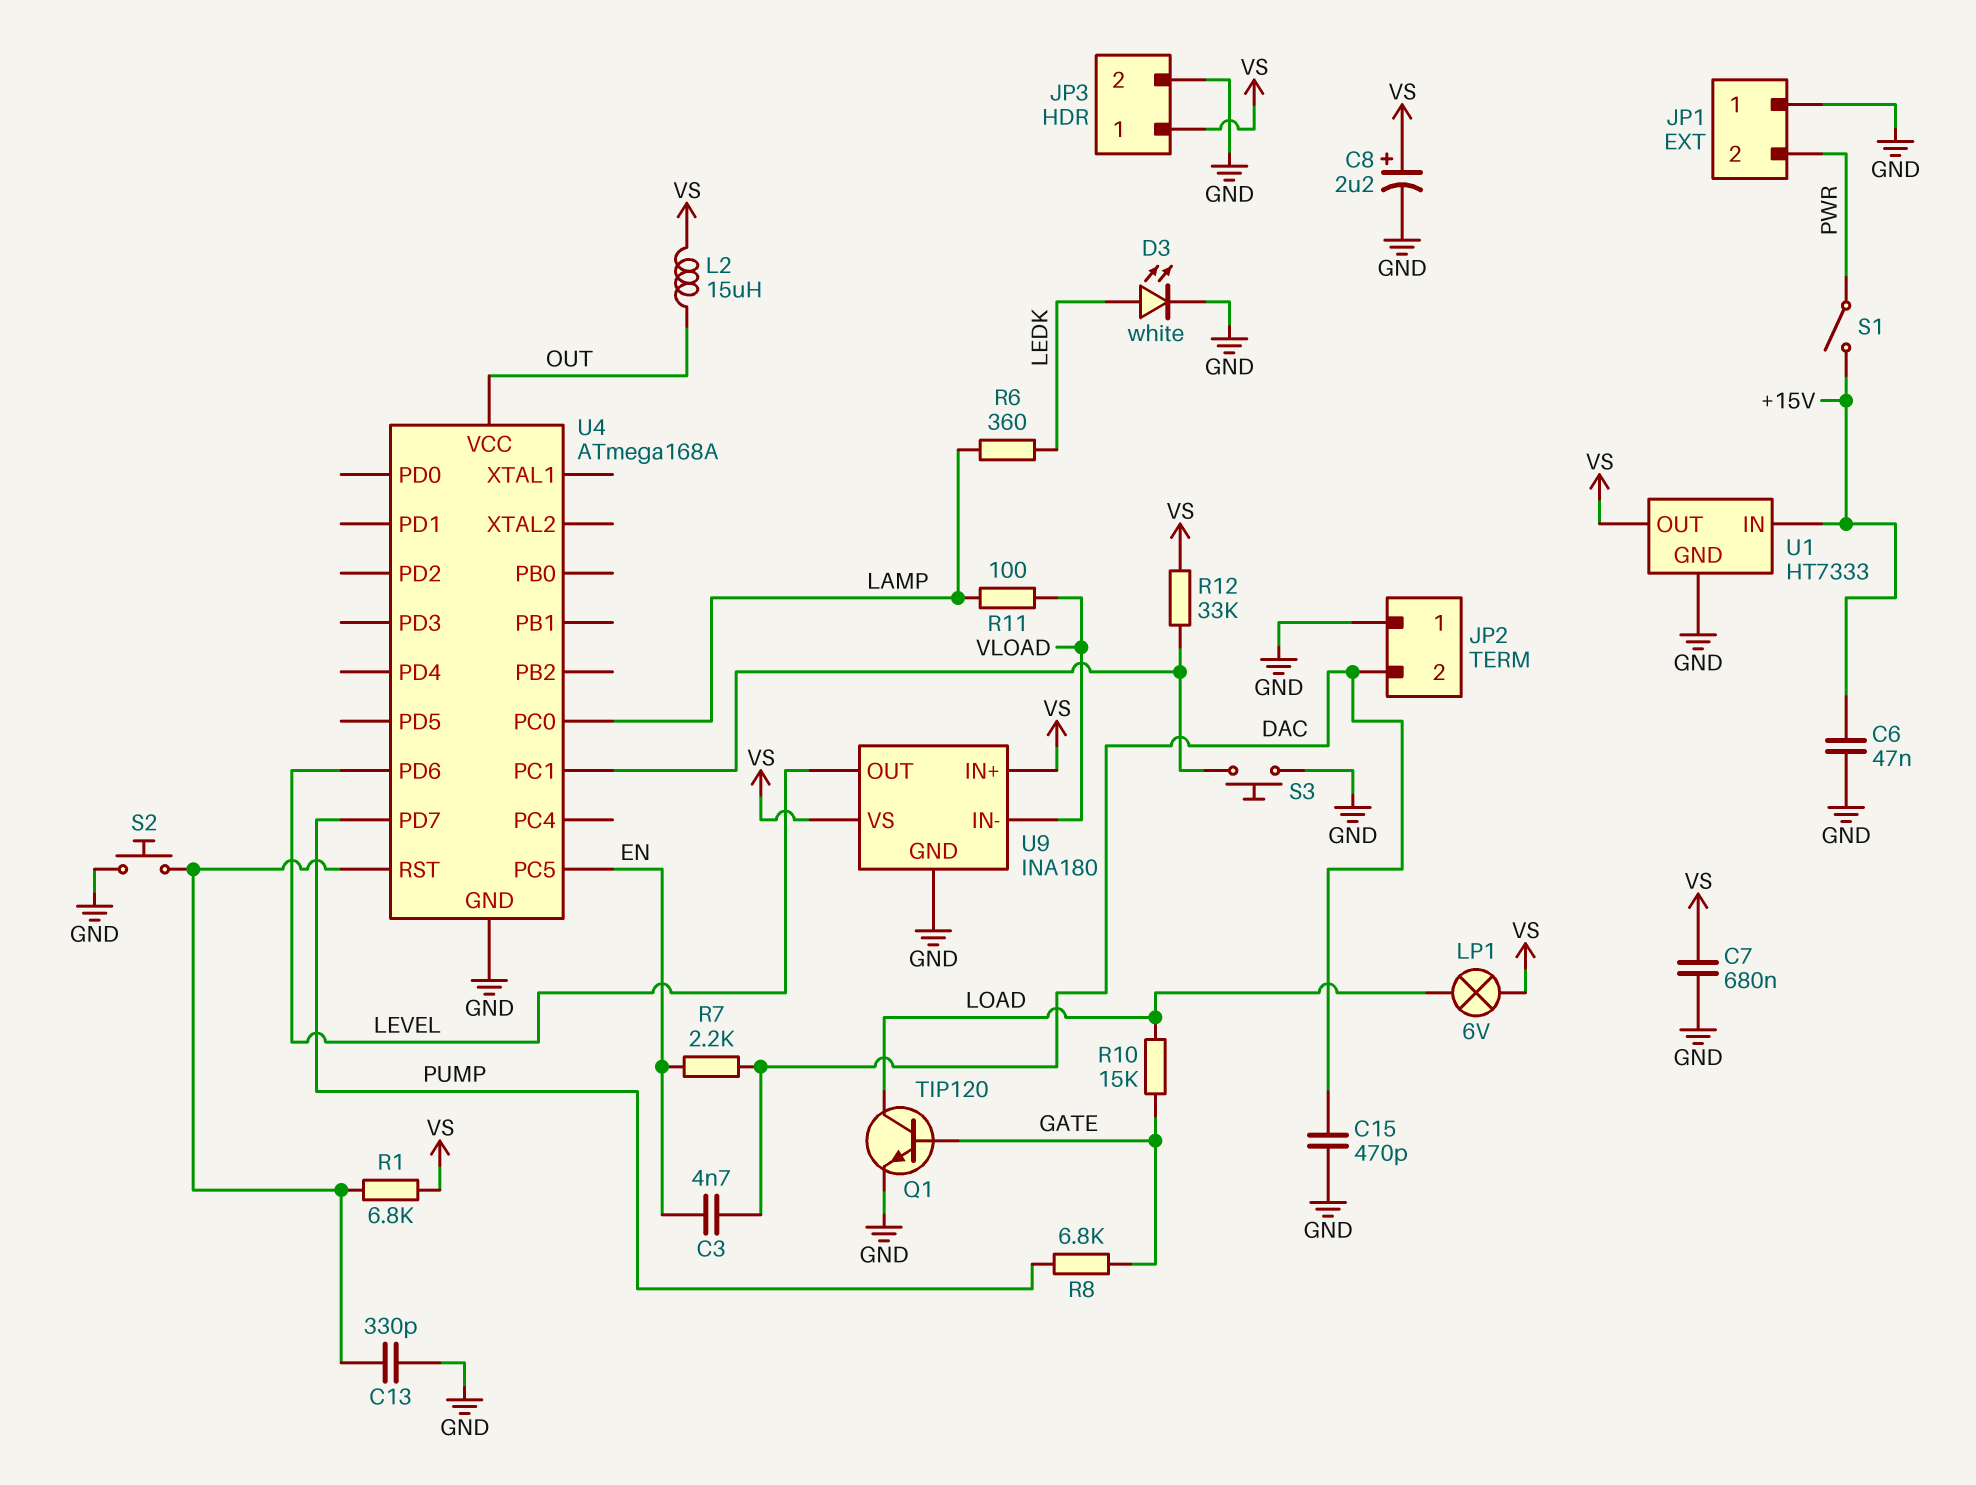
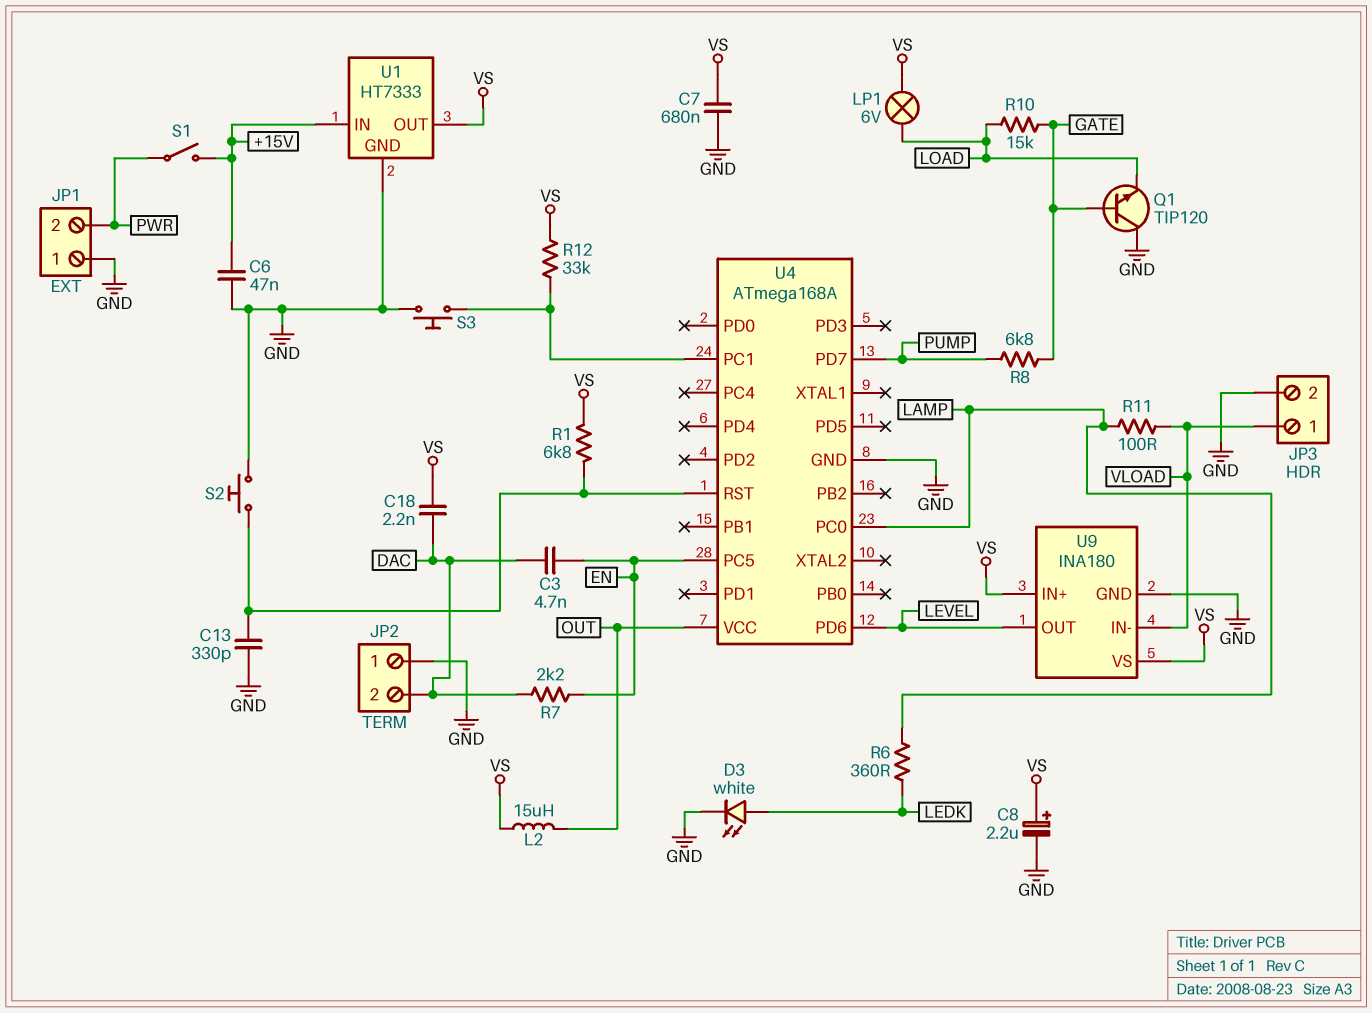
C15: 470pF (DAC, GND) -> none
C18: none -> 2.2nF (DAC, VS)
JP3 pin 1: VS -> VLOAD
Q1: NPN TIP120 (B GATE, C LOAD, E GND) -> NPN TIP120 (B GATE, C GND, E LOAD)

